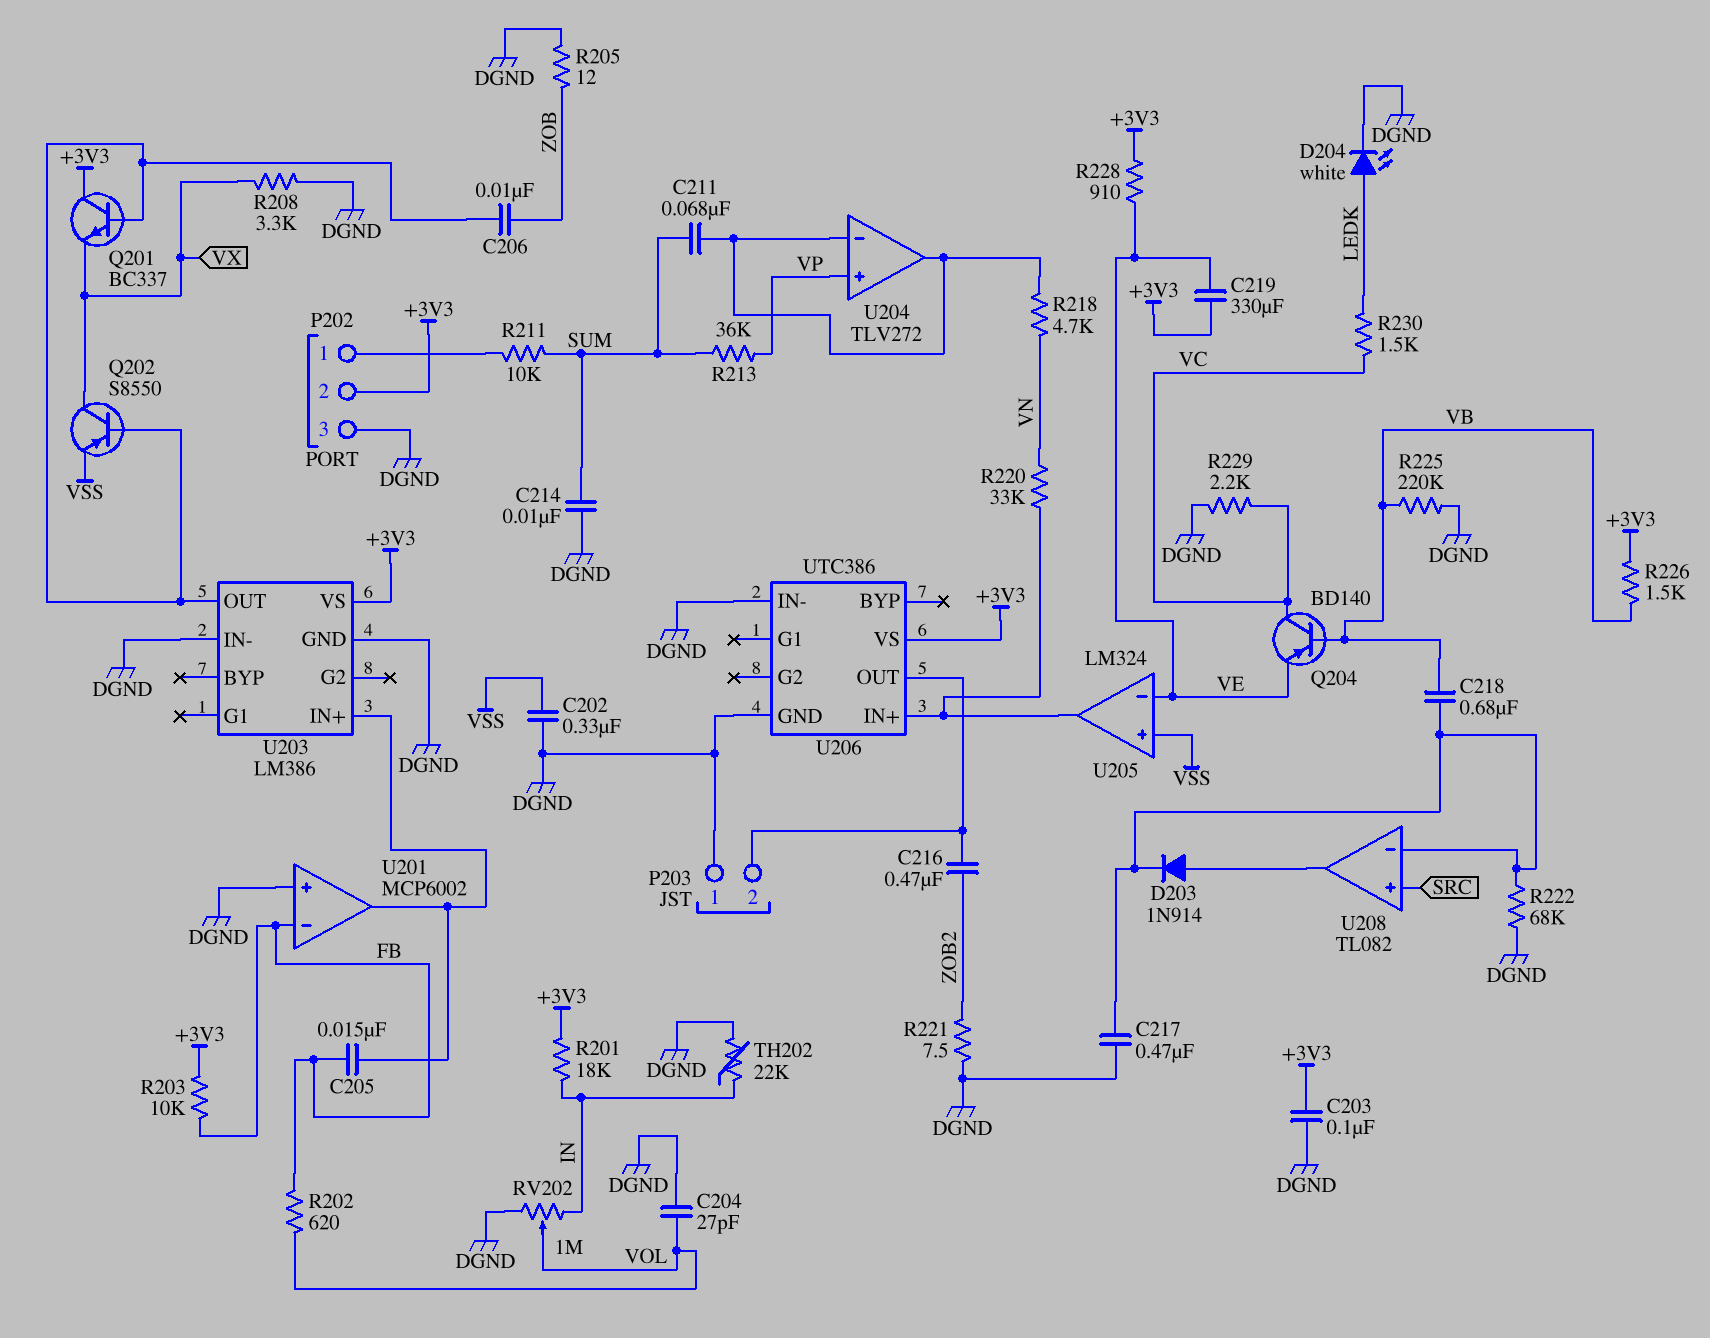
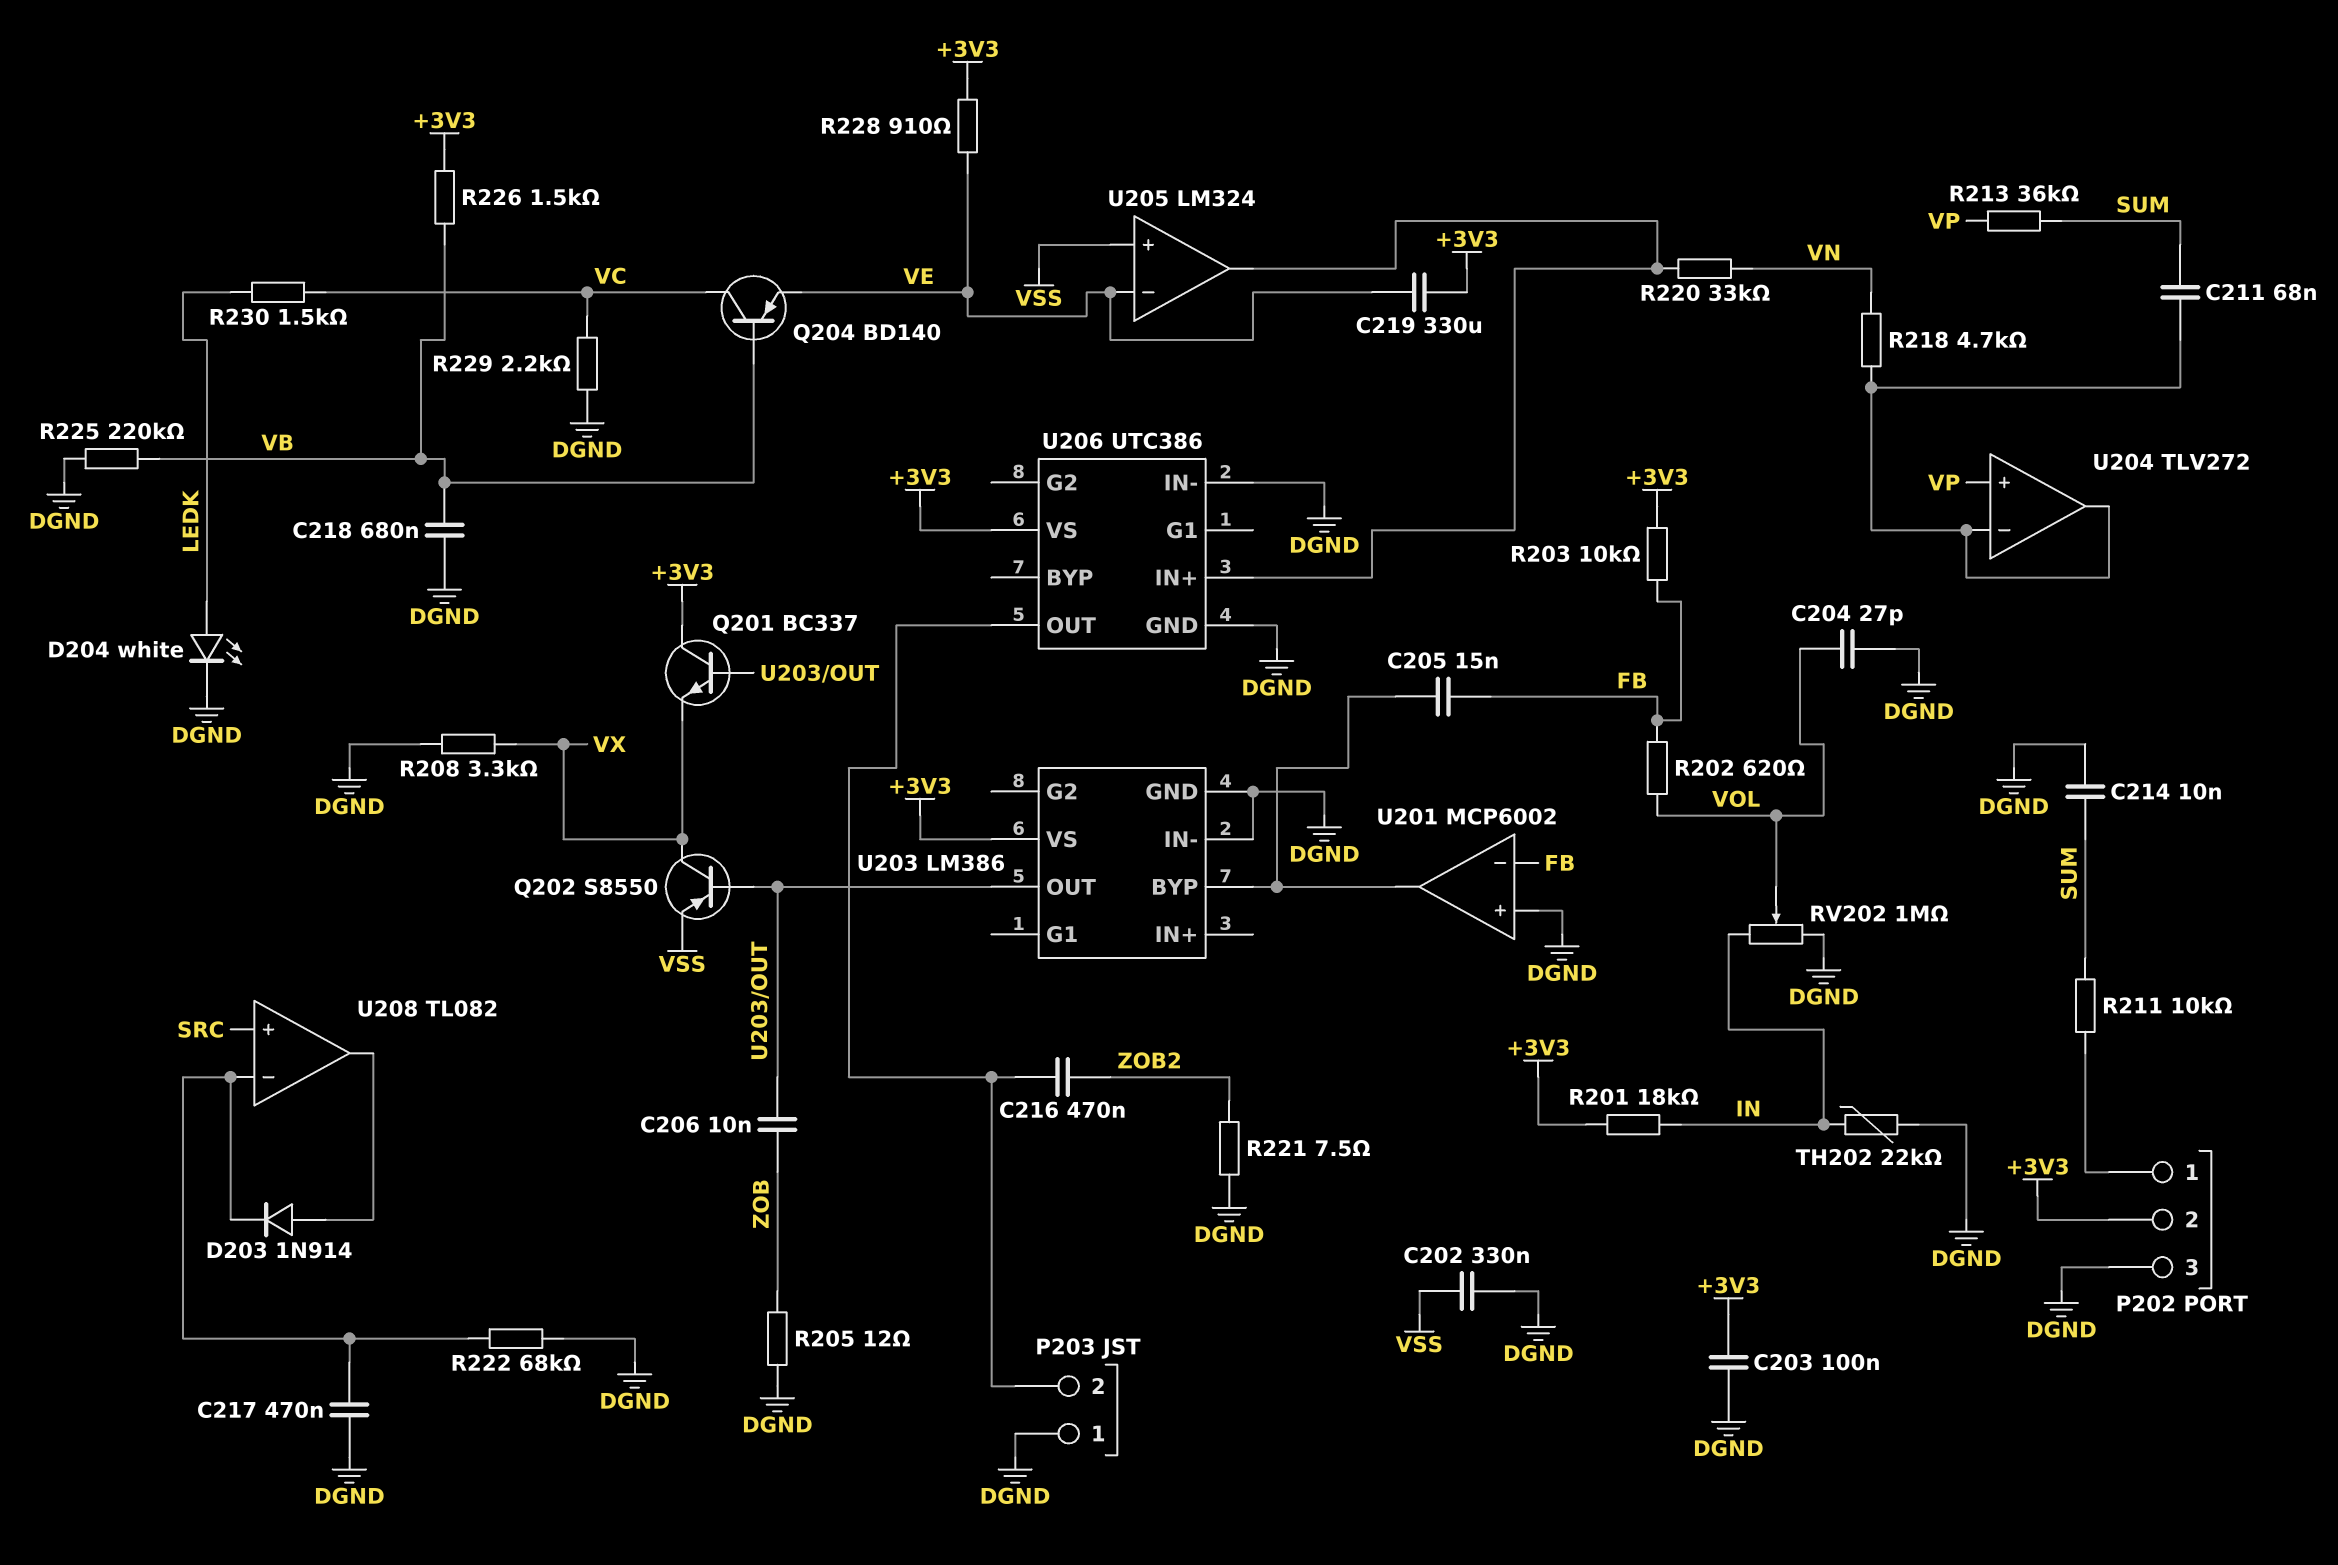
C218: 680nF (U208/in-, VB) -> 680nF (DGND, VB)
U203 pin BYP: none -> U201/out
U203 pin IN+: U201/out -> none

